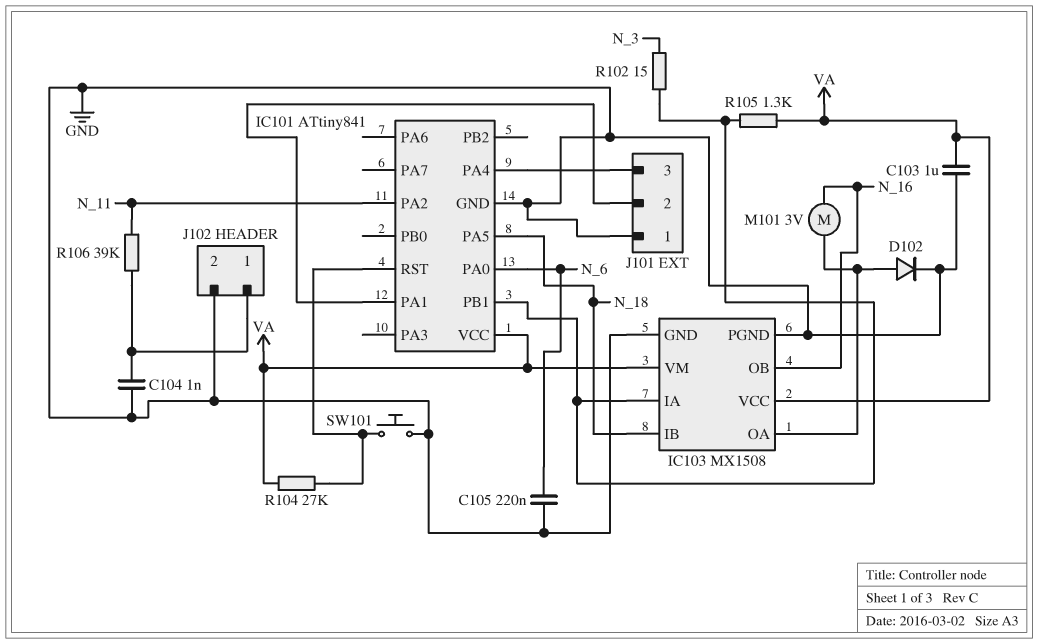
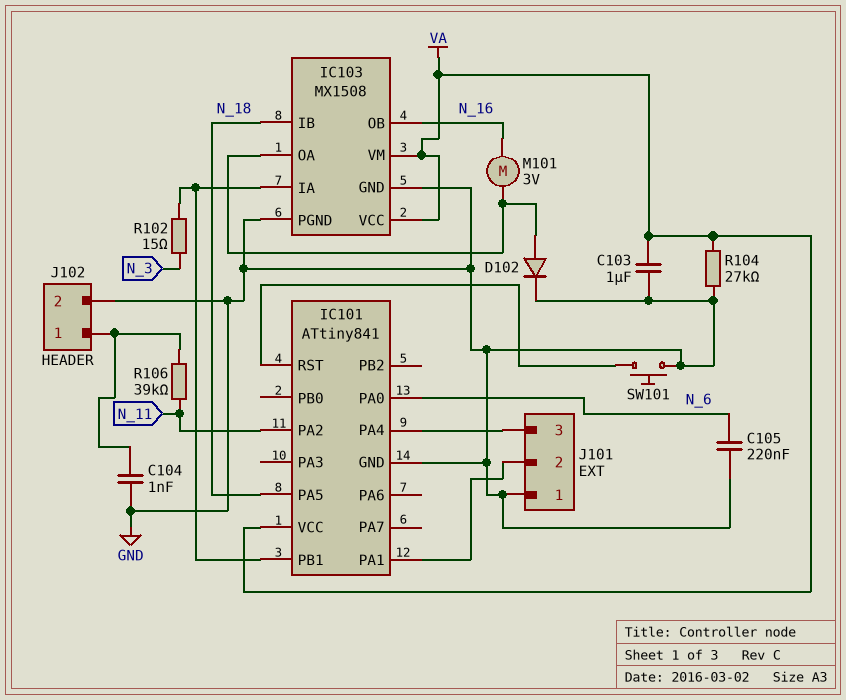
R104: 27k (IC101/RST, VA) -> 27k (GND, VA)
R105: 1.3k (IC101/PB1, VA) -> none

